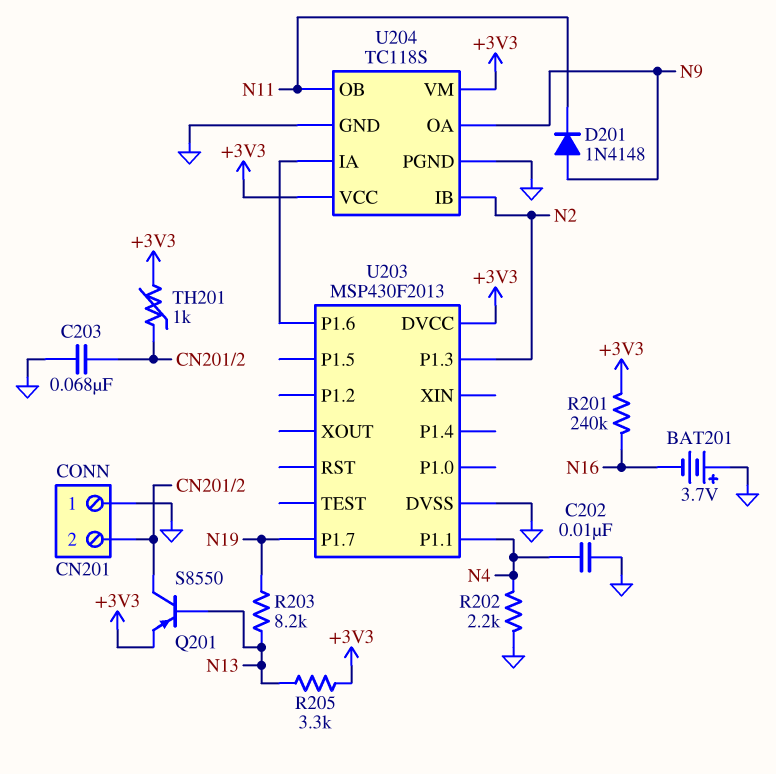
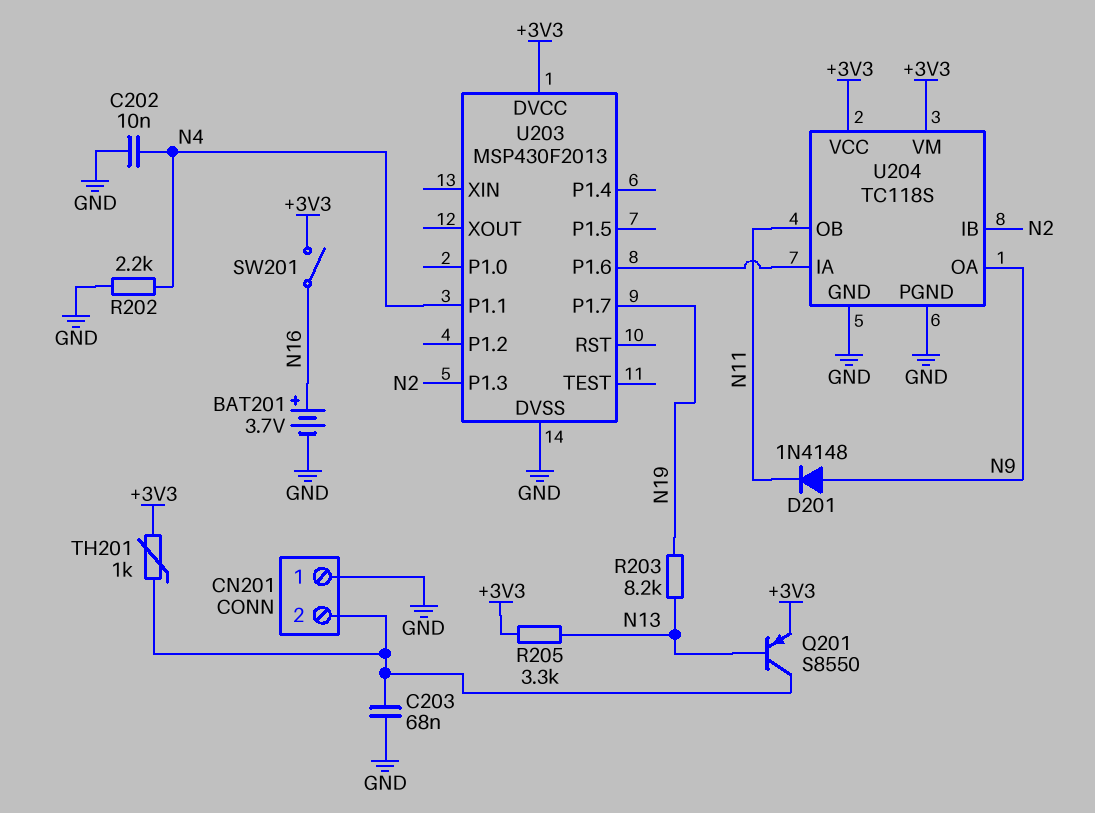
BAT201: 3.7V (plus GND, minus N16) -> 3.7V (plus N16, minus GND)
R201: 240k (+3V3, N16) -> none
SW201: none -> switch (+3V3, N16)

